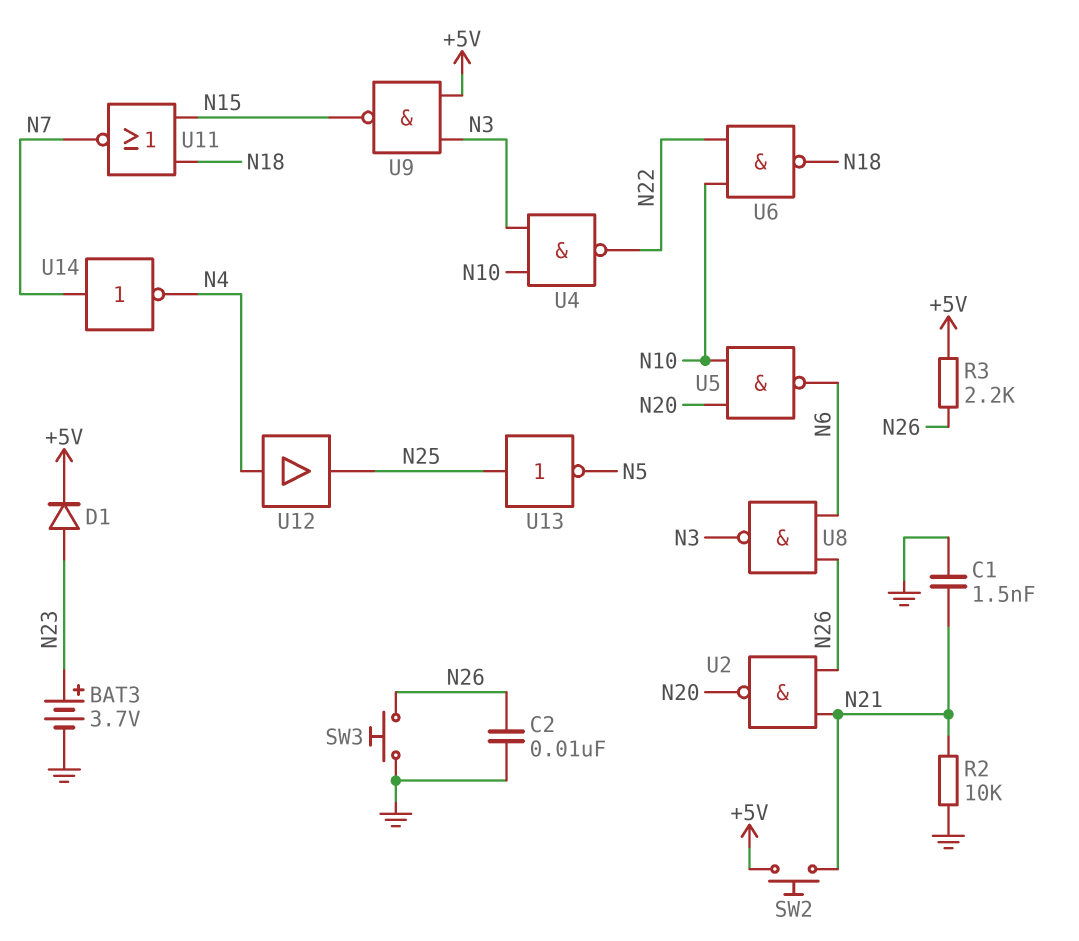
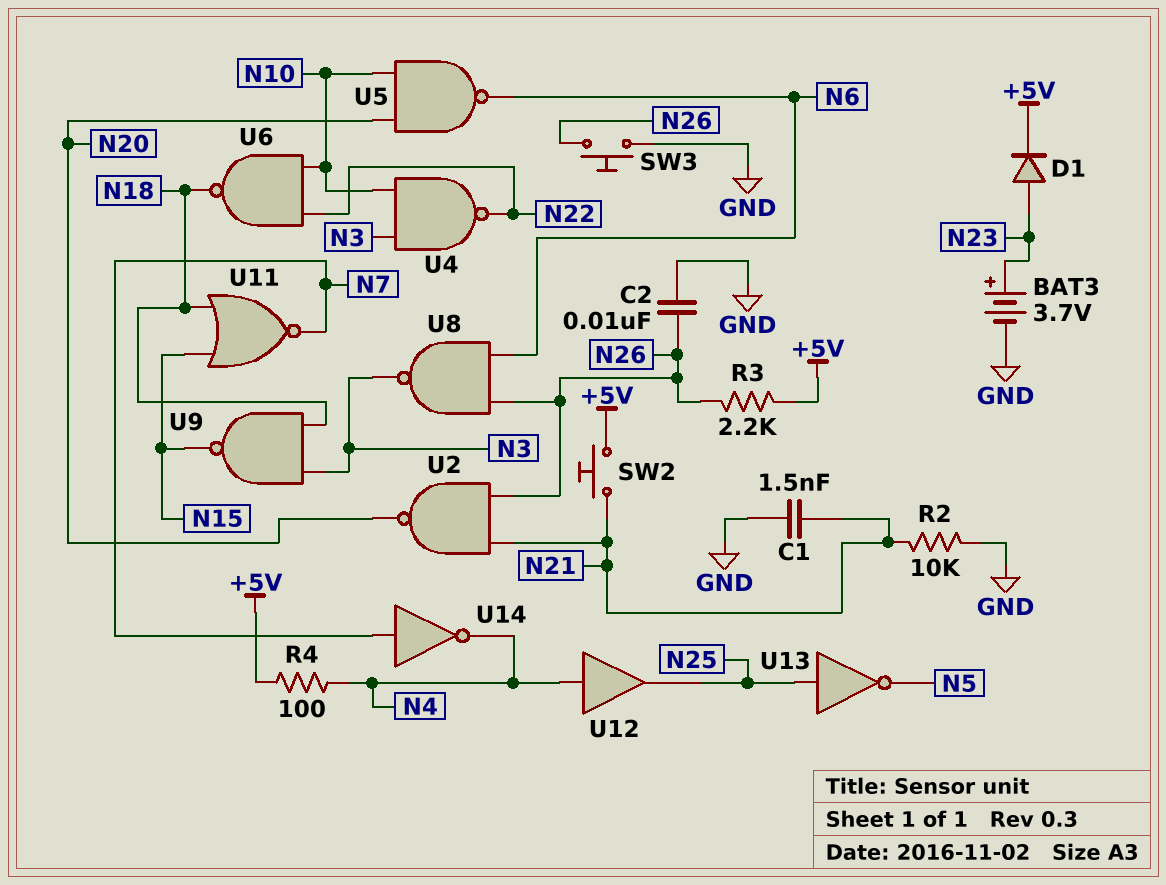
R4: none -> 100 (+5V, N4)
U9: NAND (in +5V, in N3, out N15) -> NAND (in N3, in N18, out N15)

